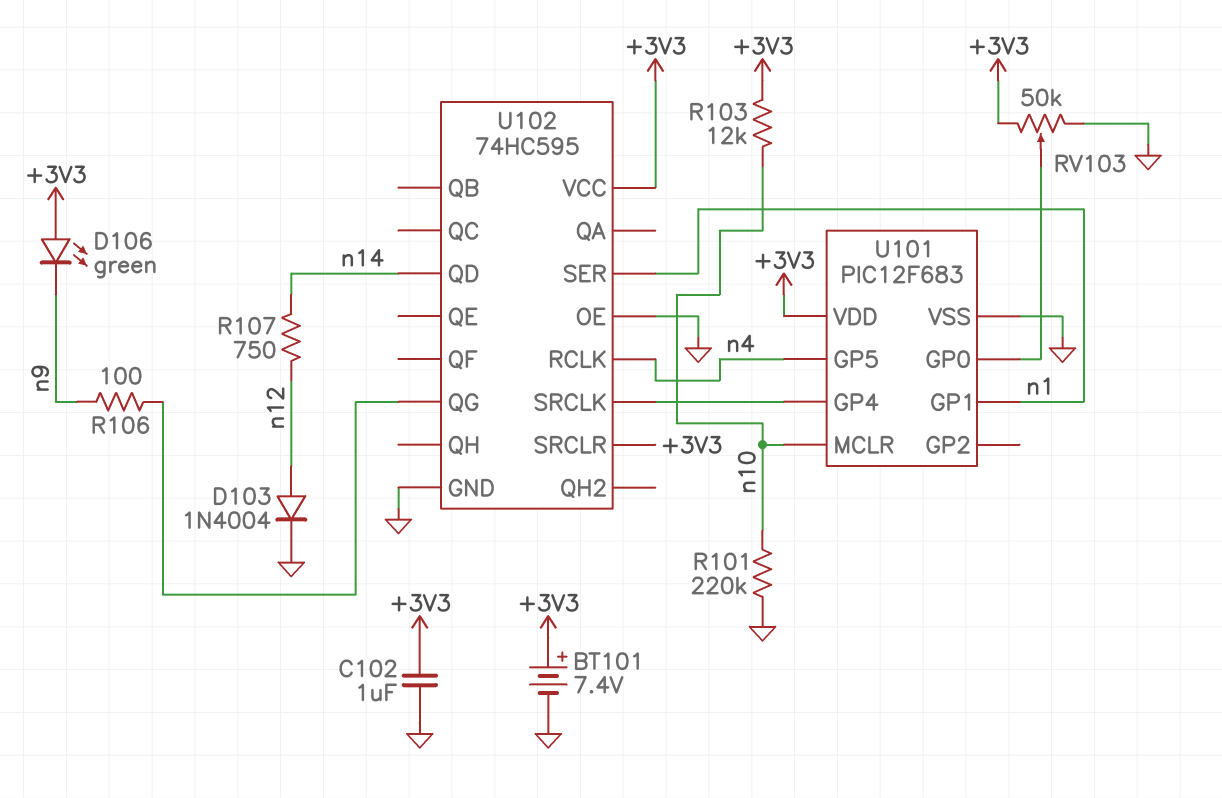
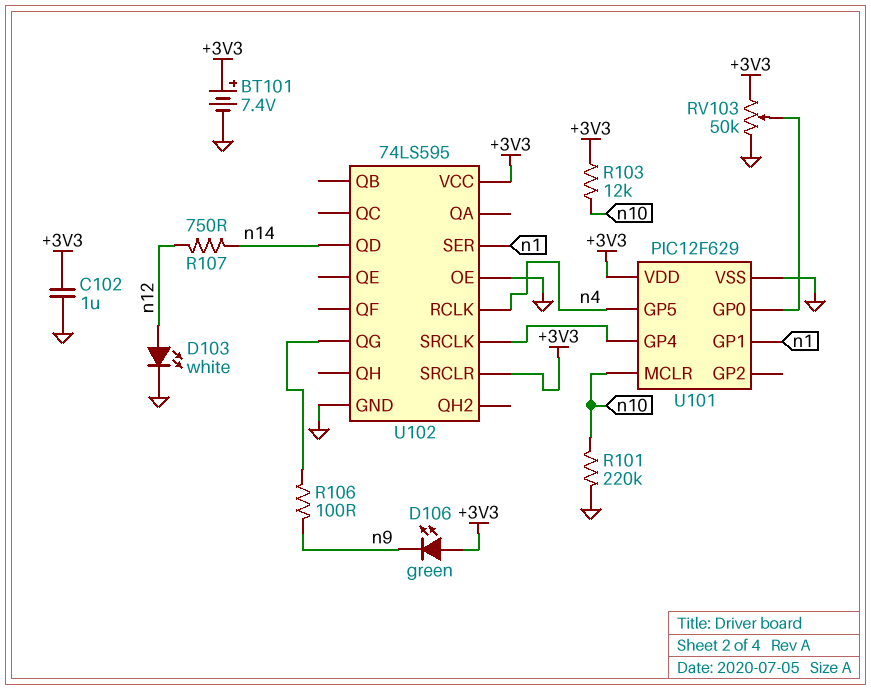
D103: diode 1N4004 (A n12, K GND) -> LED white (A n12, K GND)
U101: PIC12F683 -> PIC12F629
U102: 74HC595 -> 74LS595

